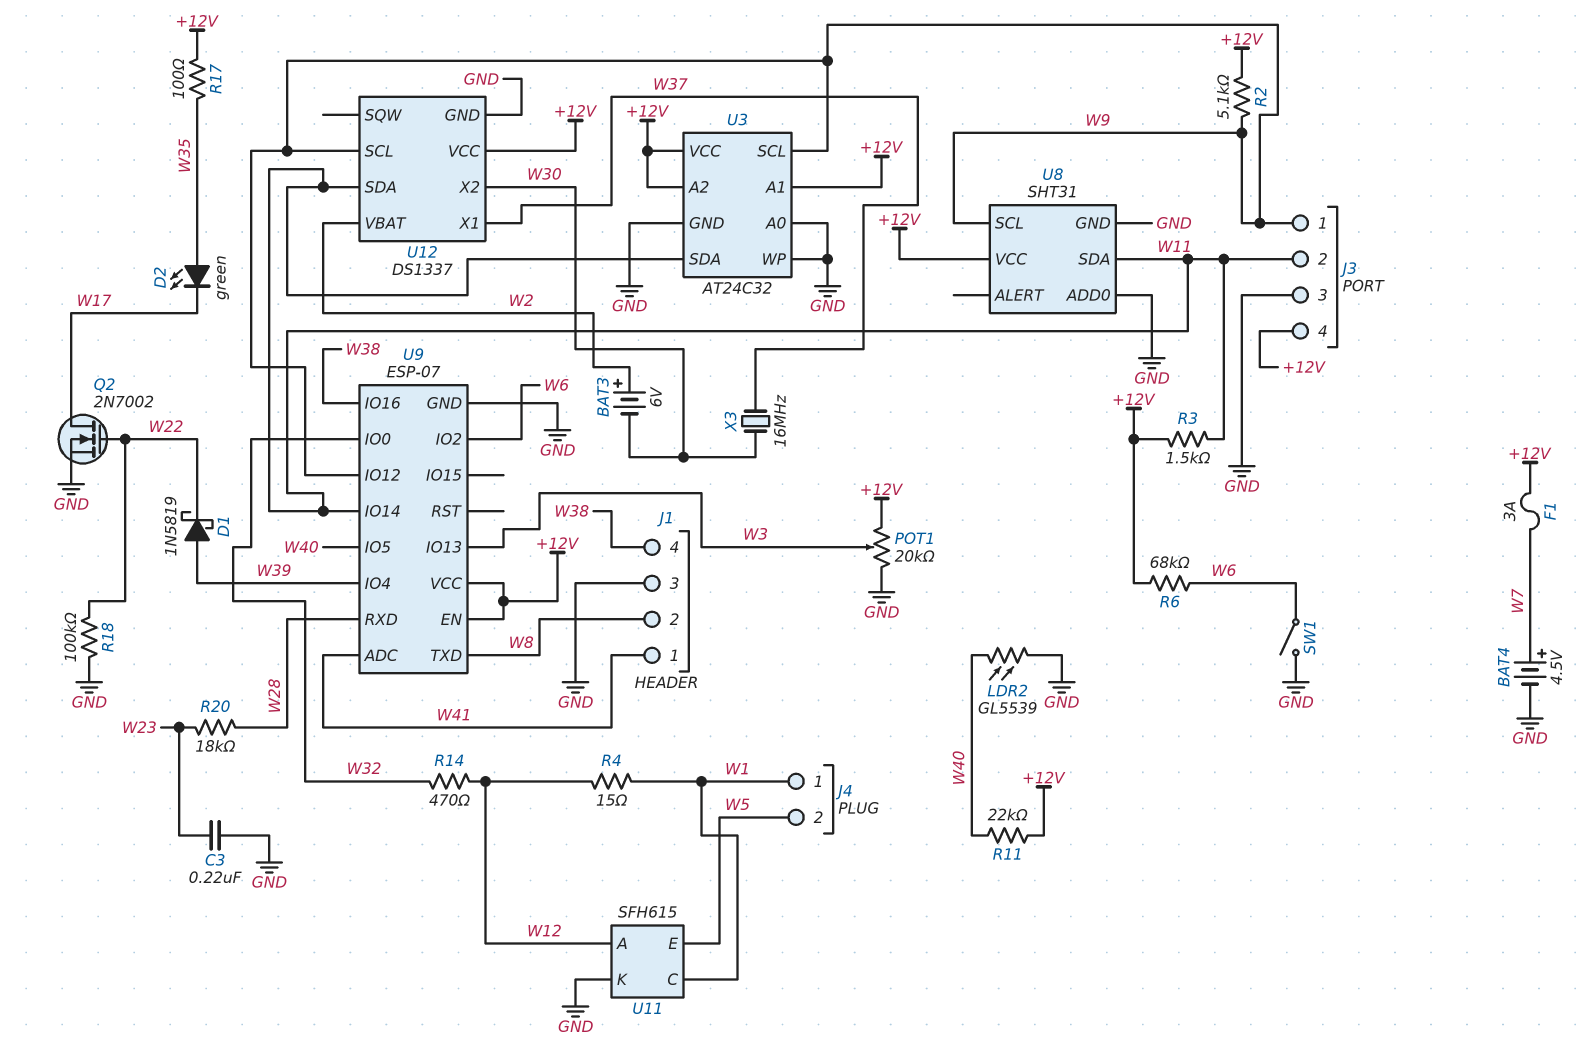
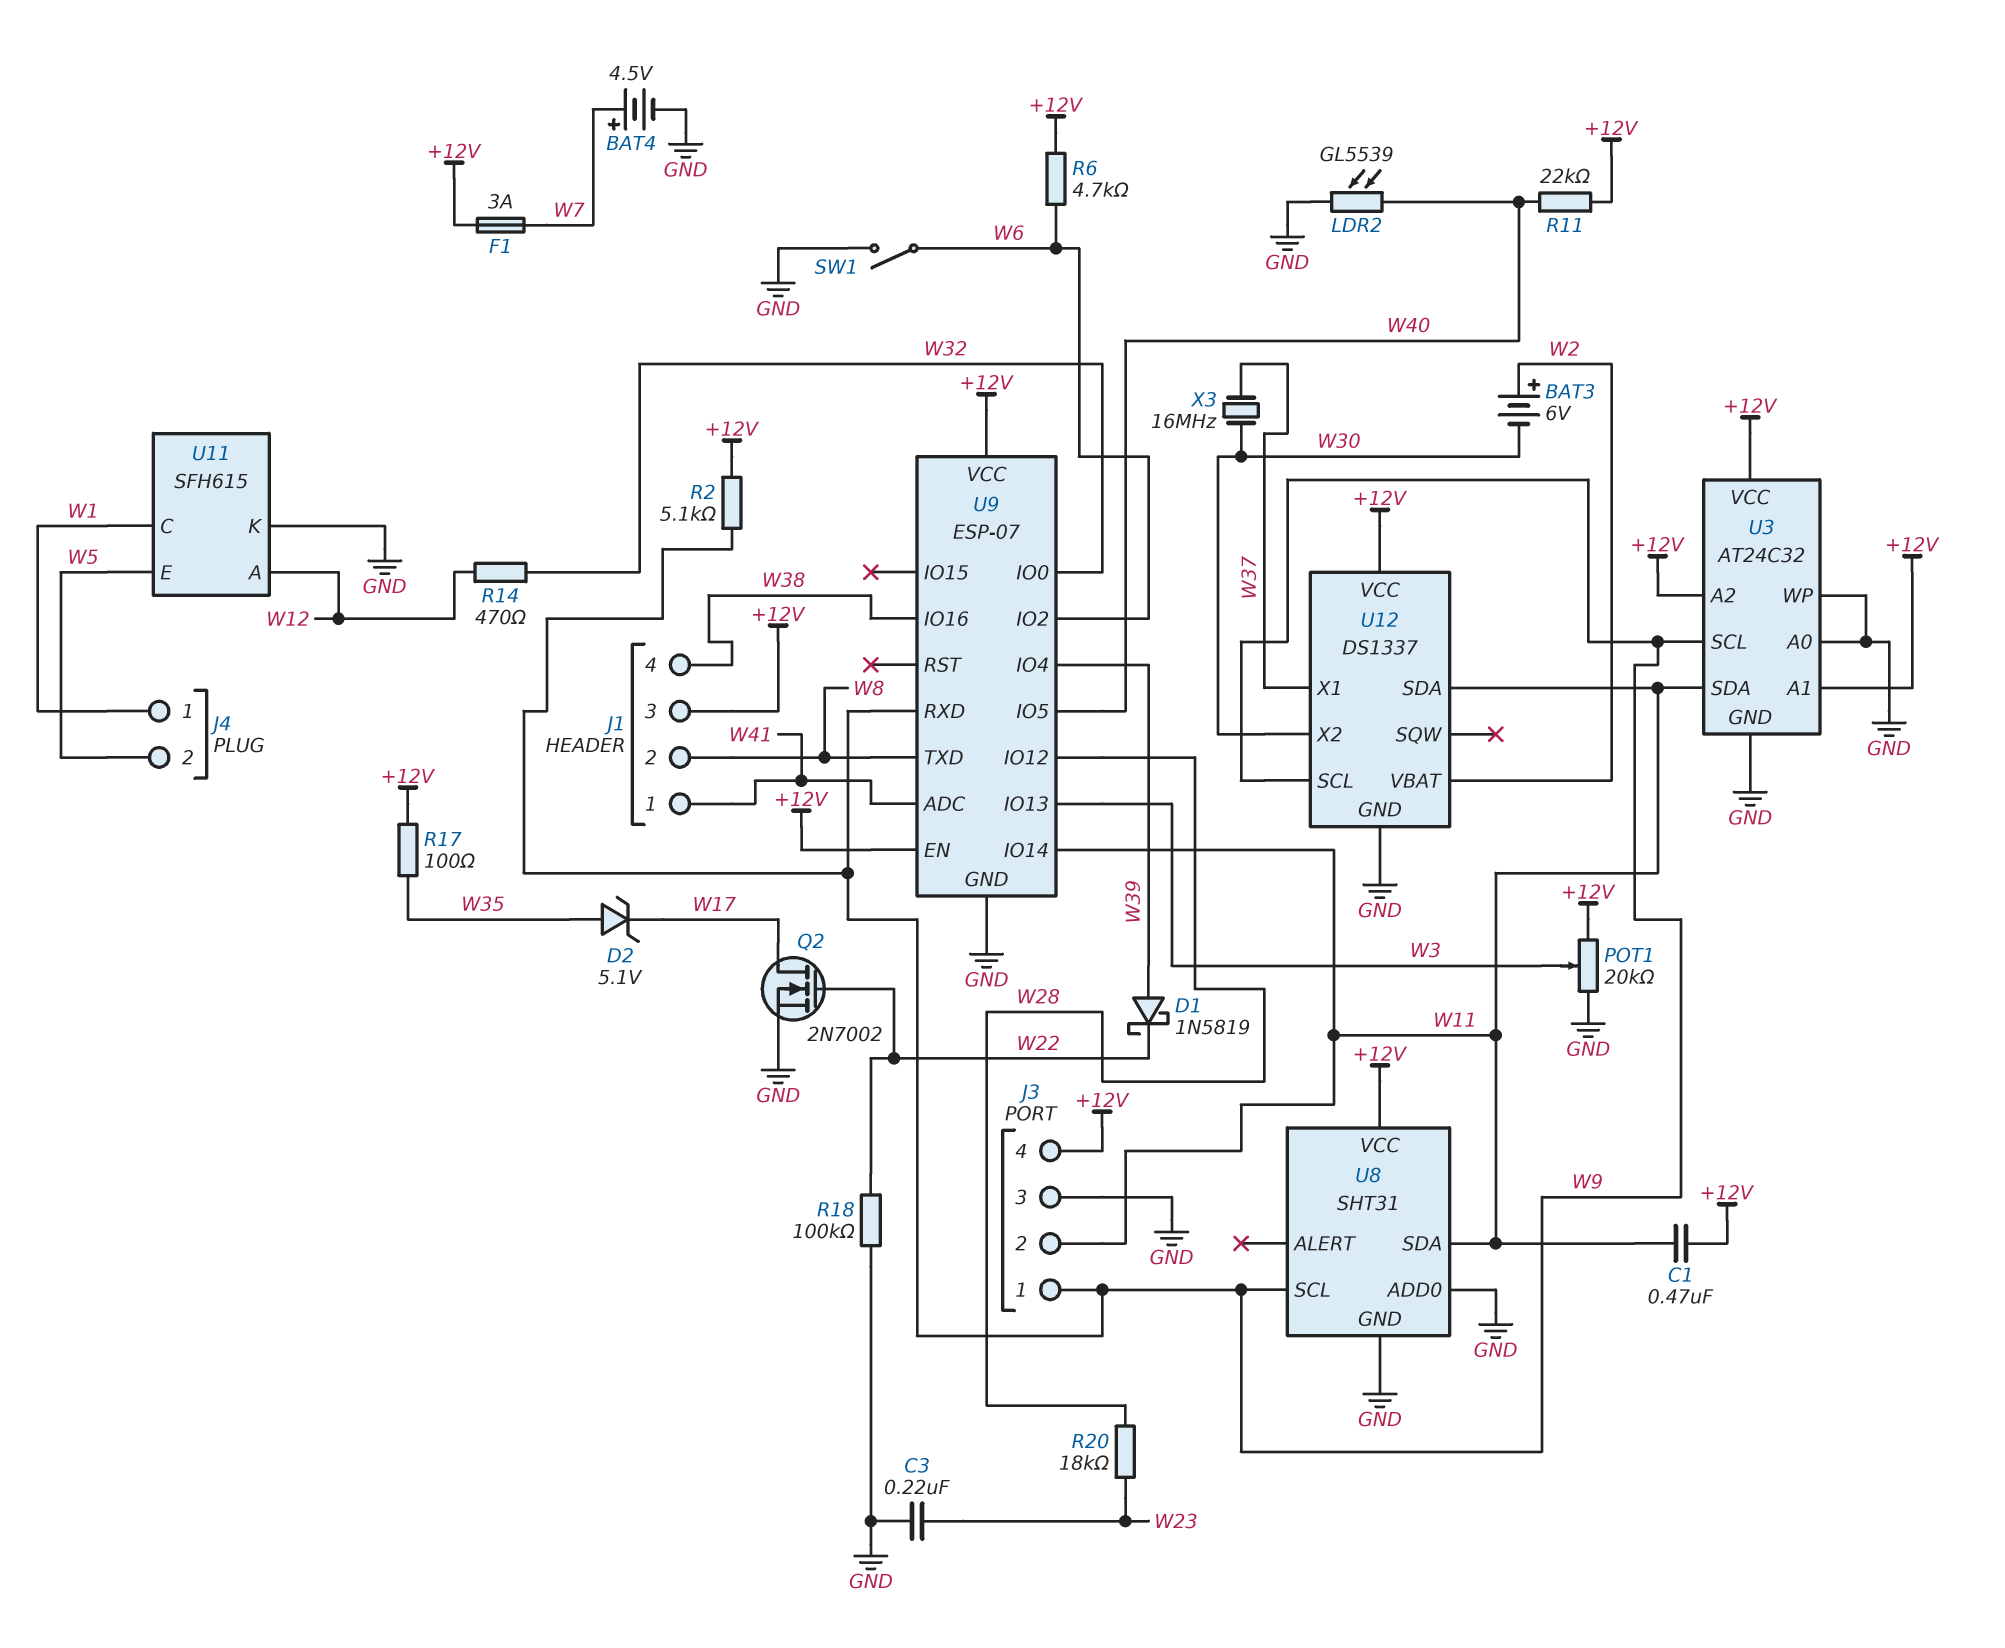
C1: none -> 470nF (+12V, W11)
D2: LED green (A W35, K W17) -> zener 5.1V (A W35, K W17)
J1 pin 3: GND -> +12V
R3: 1.5k (+12V, W11) -> none
R4: 15 (W1, W12) -> none
R6: 68k (+12V, W6) -> 4.7k (+12V, W6)
U9 pin IO12: W9 -> W28
U9 pin RXD: W28 -> W9

